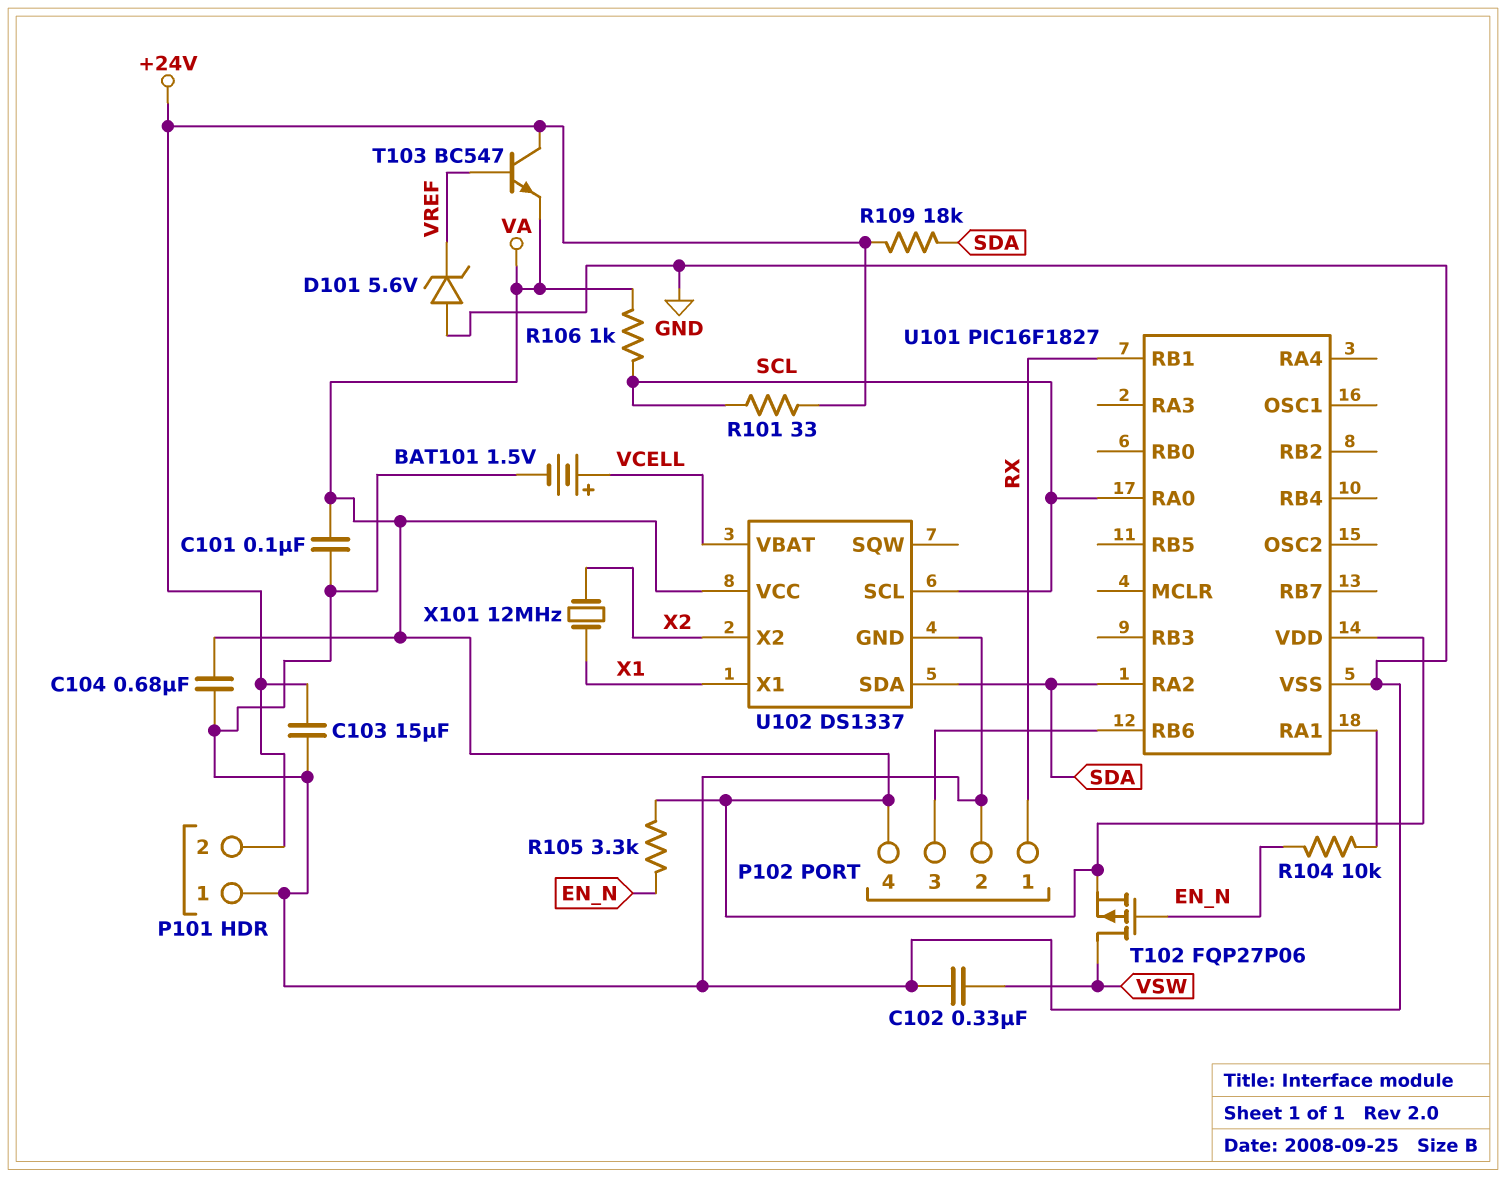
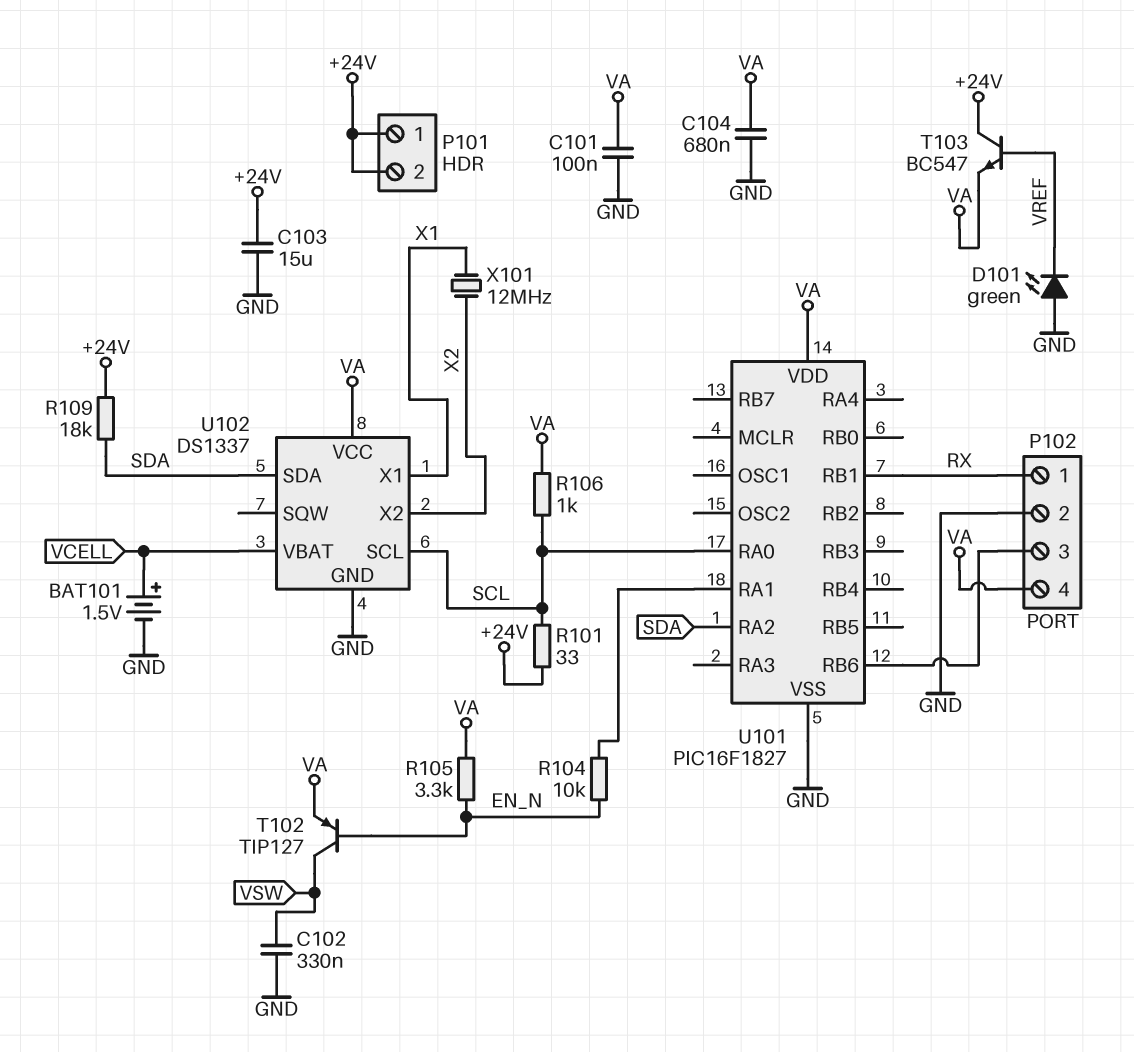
D101: zener 5.6V (A GND, K VREF) -> LED green (A GND, K VREF)
P101 pin 1: GND -> +24V
T102: PMOS FQP27P06 (G EN_N, D VSW, S VA) -> PNP TIP127 (B EN_N, C VSW, E VA)

